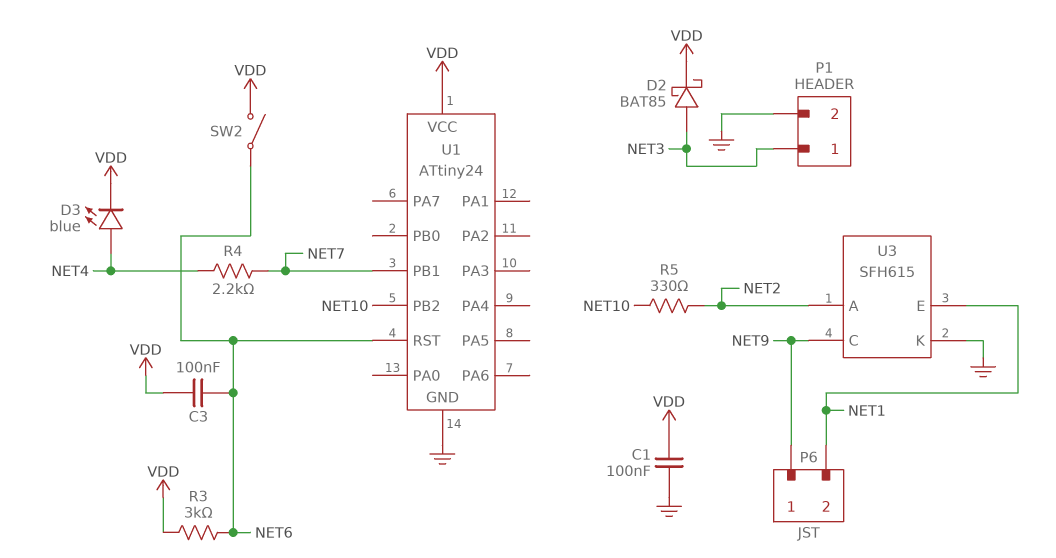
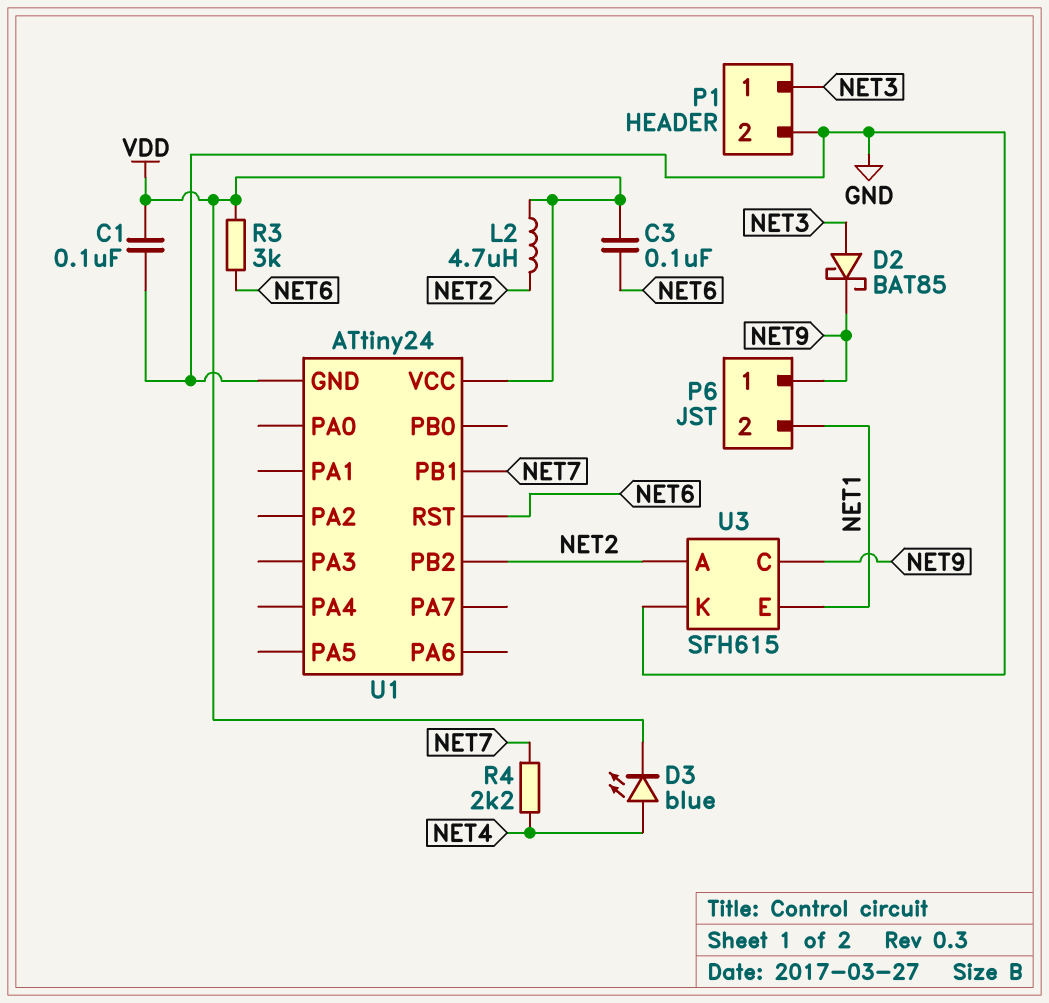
D2: schottky BAT85 (A NET3, K VDD) -> schottky BAT85 (A NET3, K NET9)
L2: none -> 4.7uH (NET2, VDD)
R5: 330 (NET2, NET10) -> none
SW2: switch (NET6, VDD) -> none
U1 pin PB2: NET10 -> NET2

